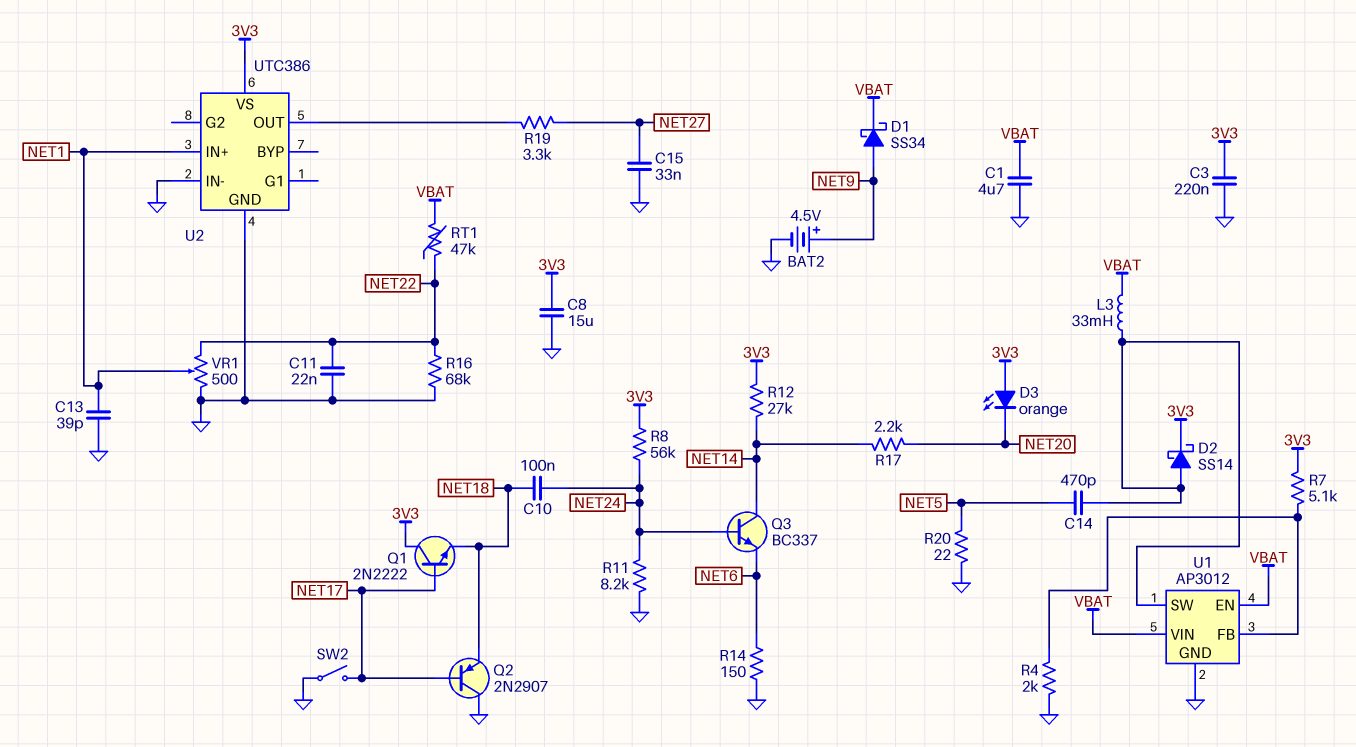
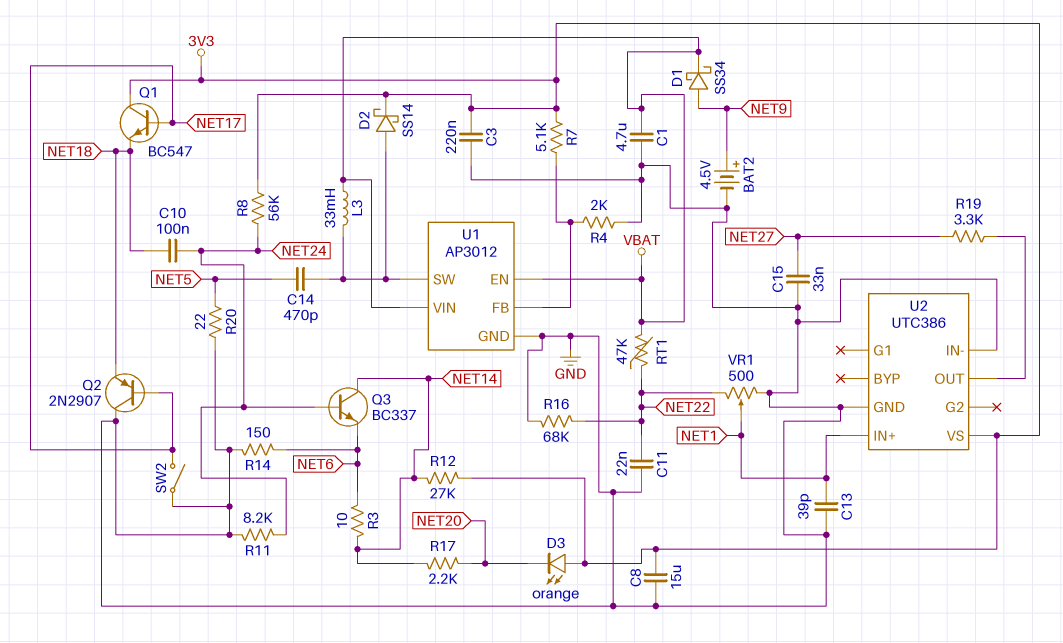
Q1: NPN 2N2222 (B NET17, C 3V3, E NET18) -> NPN BC547 (B NET17, C 3V3, E NET18)
R3: none -> 10 (NET6, NET14)

